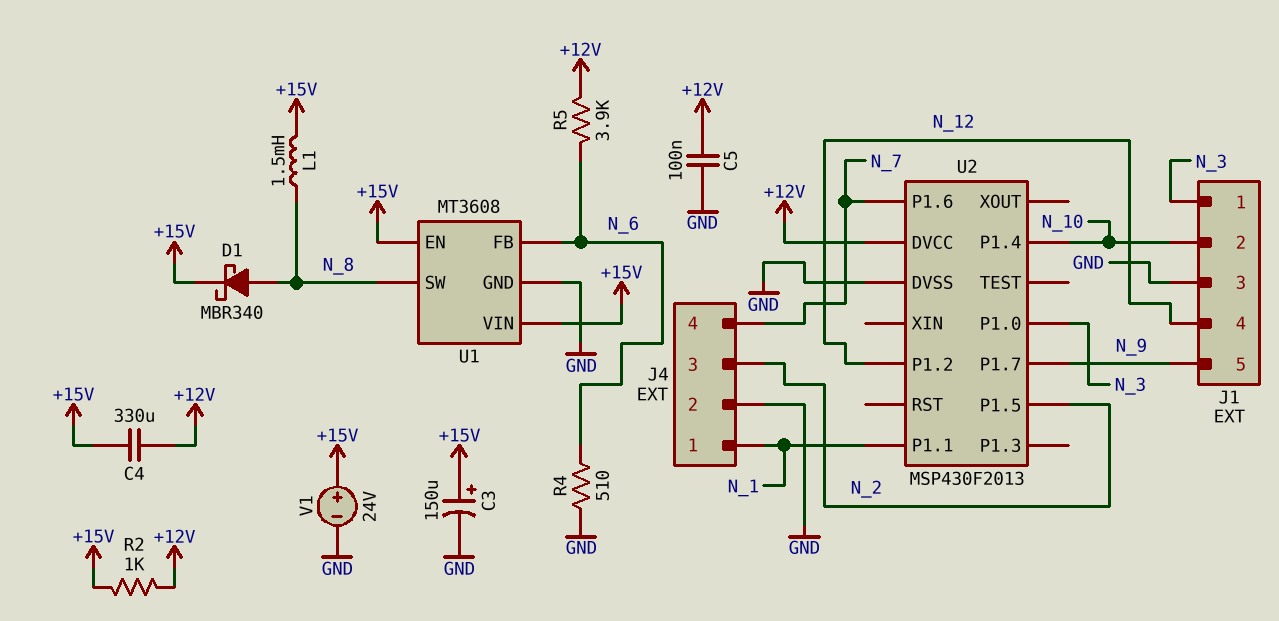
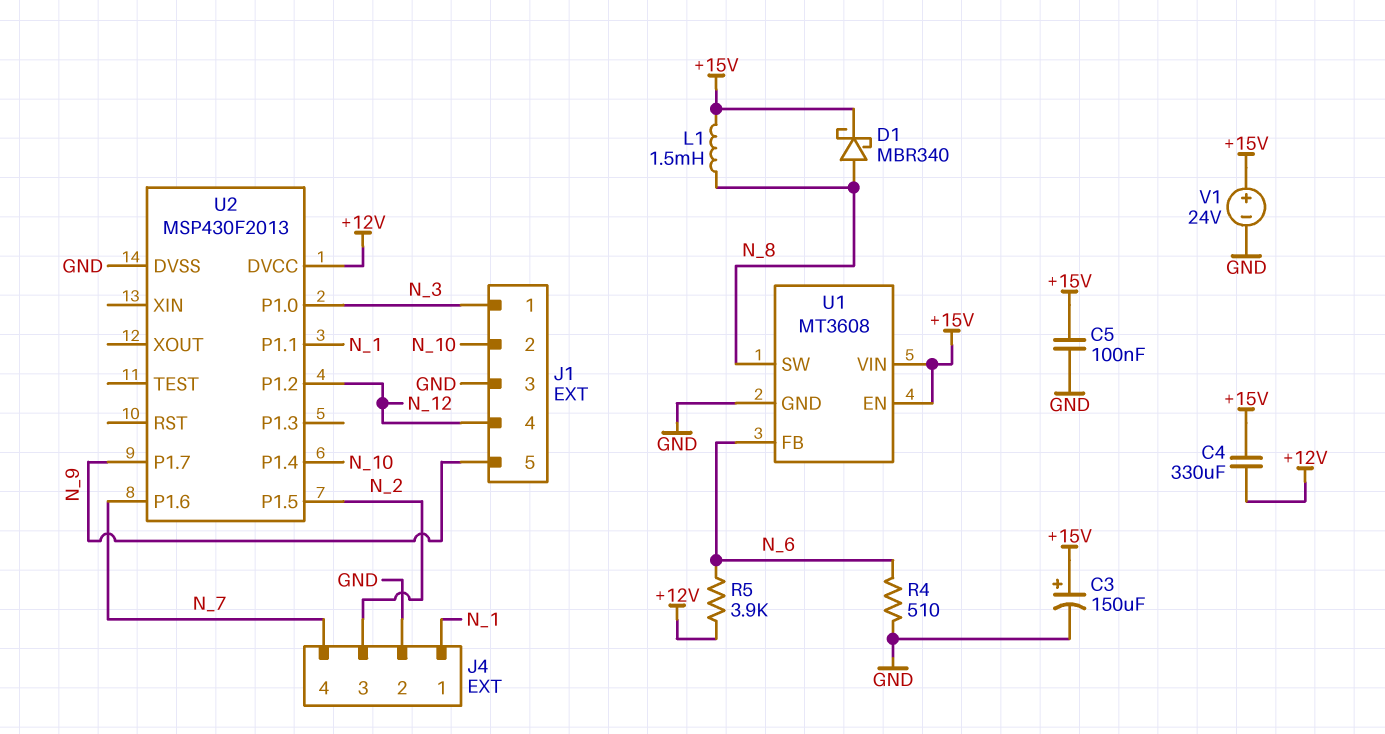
C5: 100nF (+12V, GND) -> 100nF (+15V, GND)
R2: 1k (+12V, +15V) -> none

